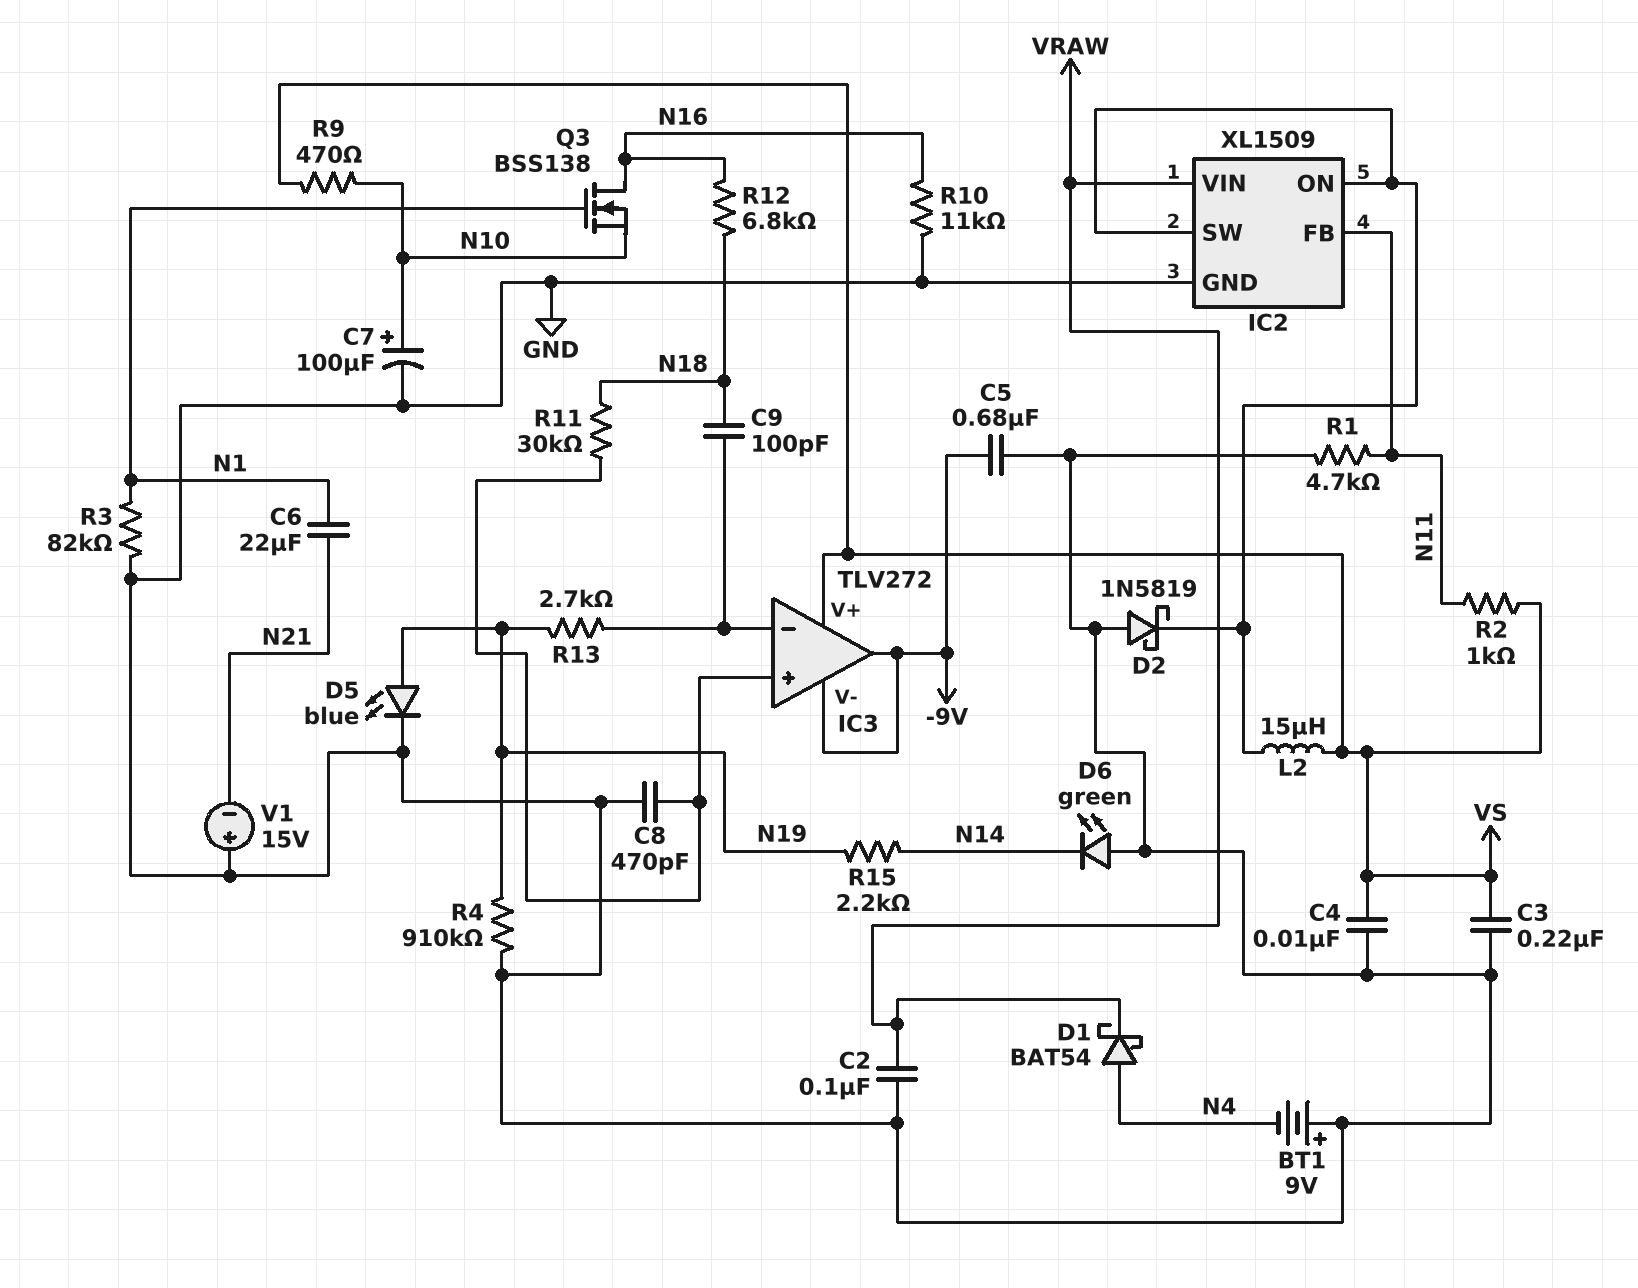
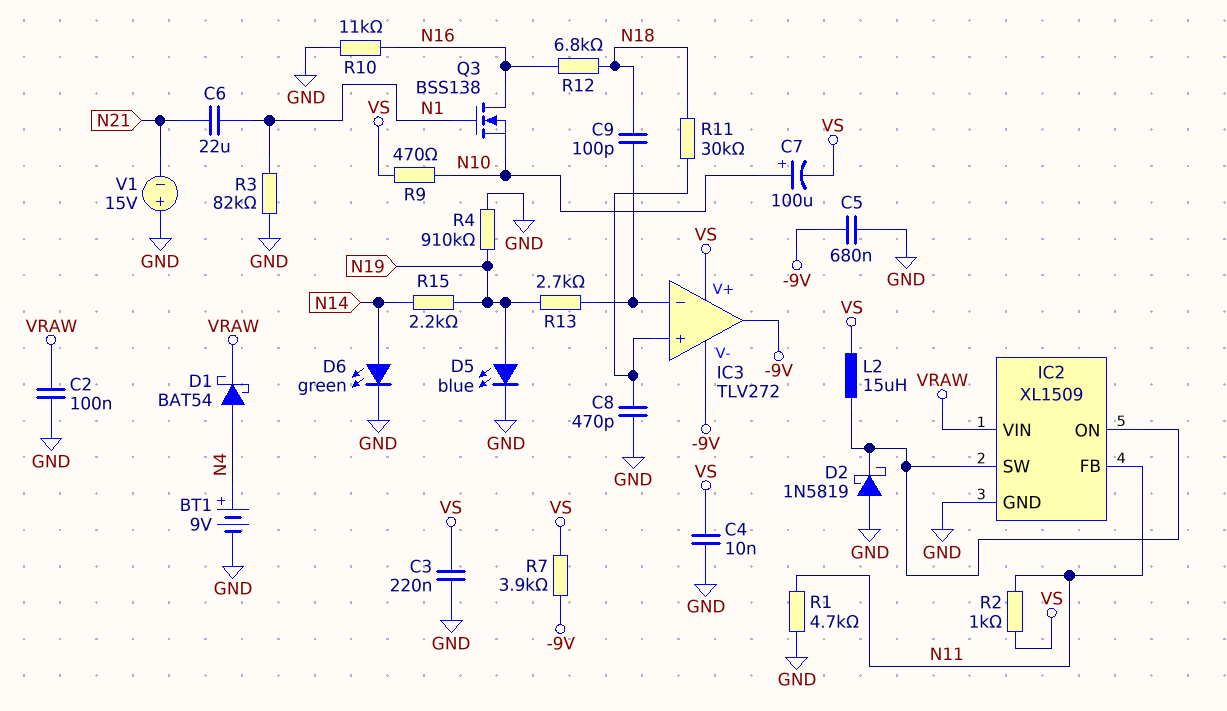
BT1: 9V (plus GND, minus N4) -> 9V (plus N4, minus GND)
C7: 100uF (plus N10, minus GND) -> 100uF (plus N10, minus VS)
D6: LED green (A GND, K N14) -> LED green (A N14, K GND)
R7: none -> 3.9k (-9V, VS)

